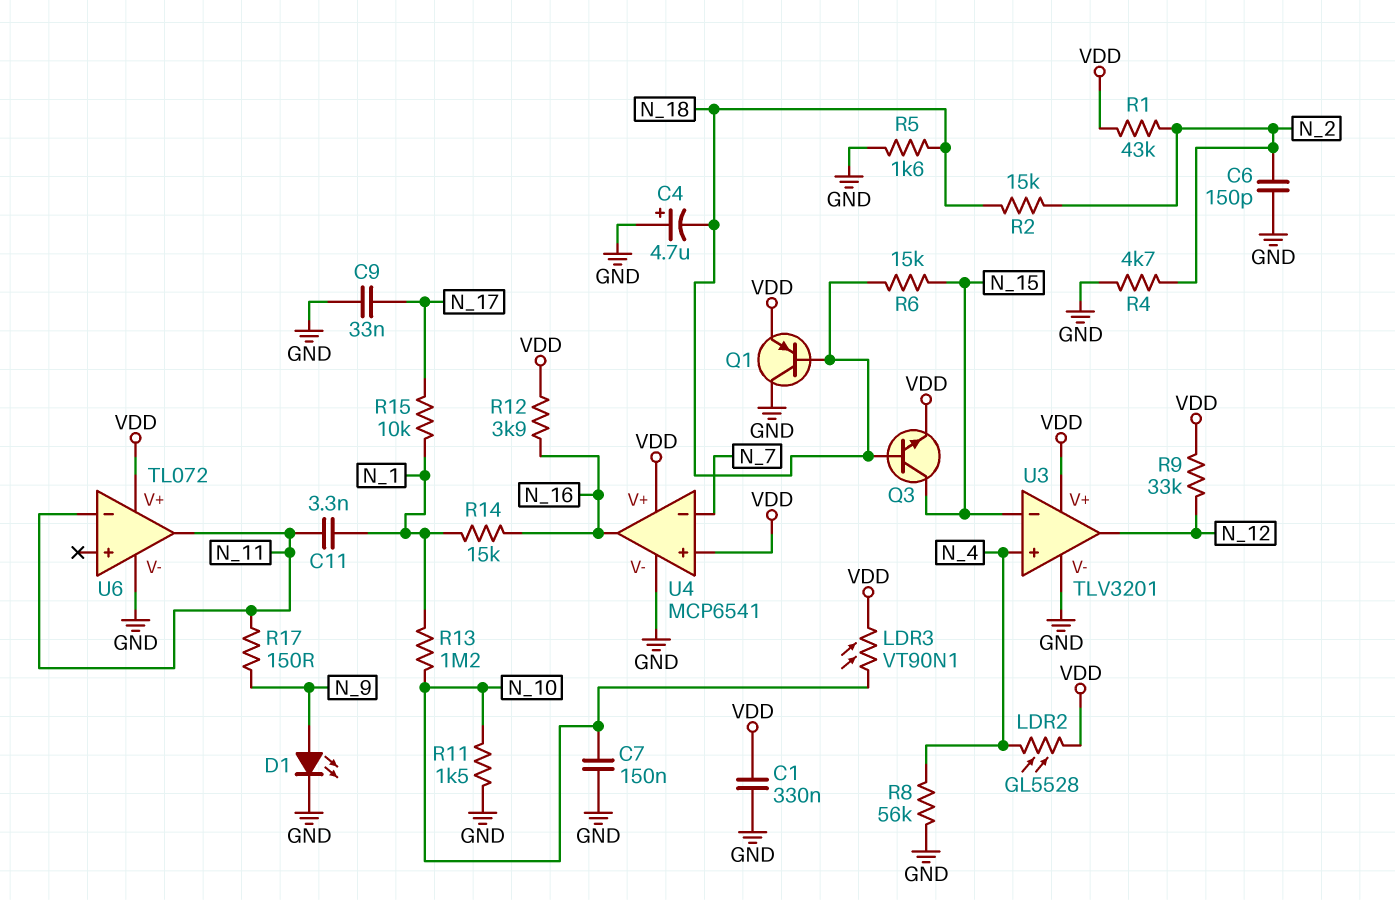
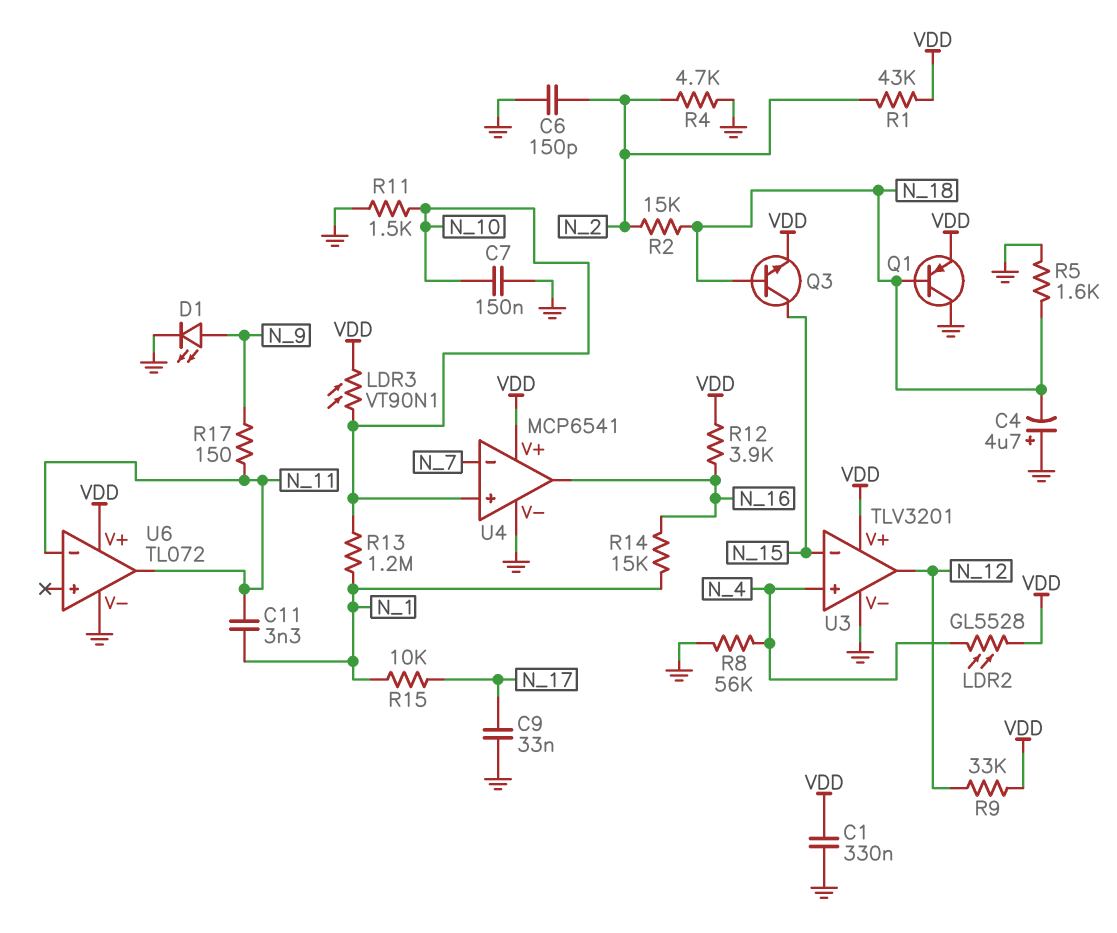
R6: 15k (N_15, N_18) -> none
U4 pin in+: VDD -> N_10

